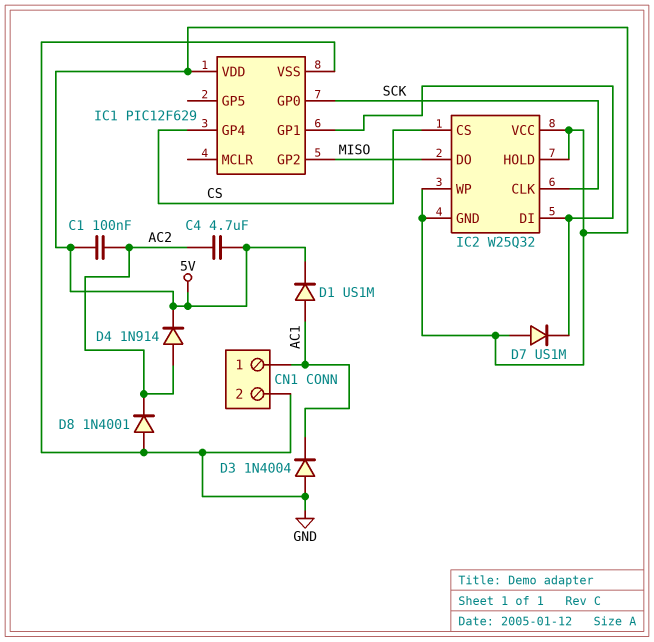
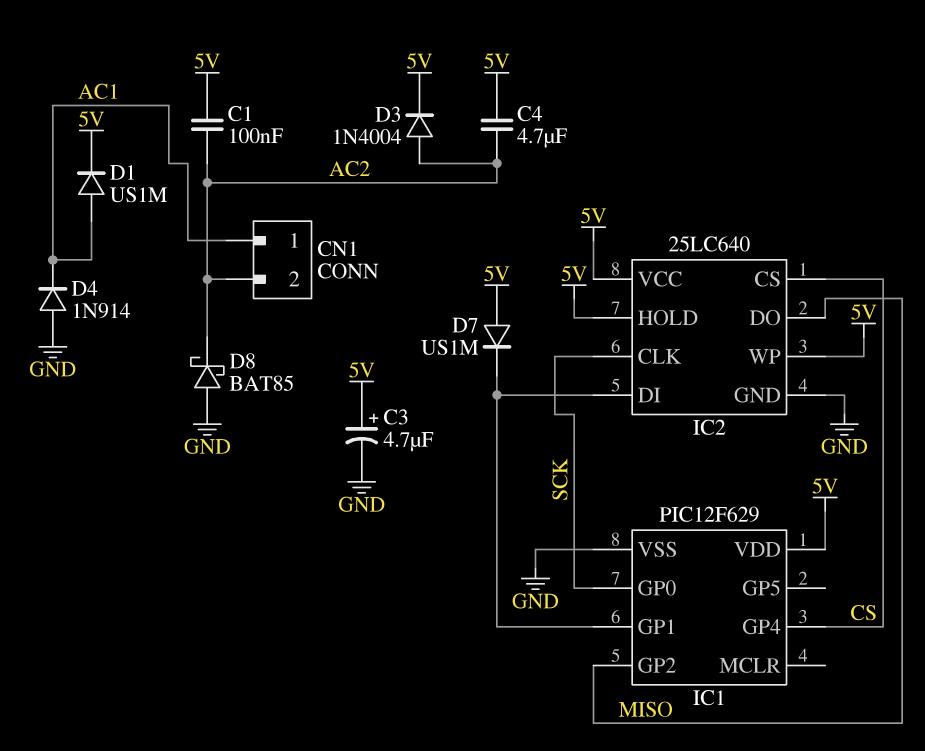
C3: none -> 4.7uF (plus 5V, minus GND)
CN1 pin 2: GND -> AC2
D3: diode 1N4004 (A GND, K AC1) -> diode 1N4004 (A AC2, K 5V)
D4: diode 1N914 (A AC2, K 5V) -> diode 1N914 (A GND, K AC1)
D8: diode 1N4001 (A GND, K AC2) -> schottky BAT85 (A GND, K AC2)
IC2: W25Q32 -> 25LC640
IC2 pin GND: 5V -> GND

